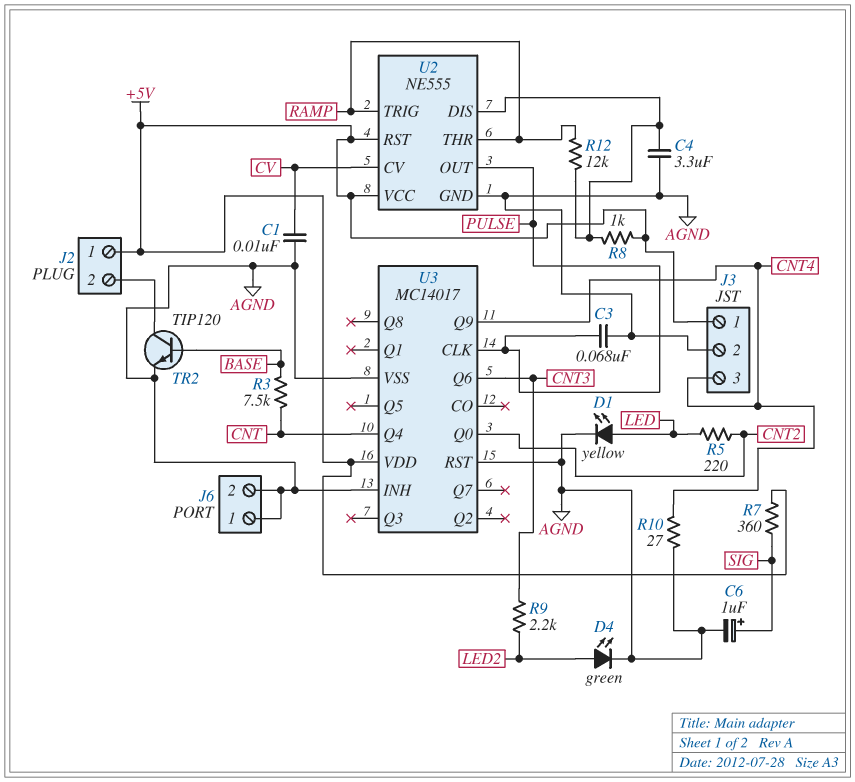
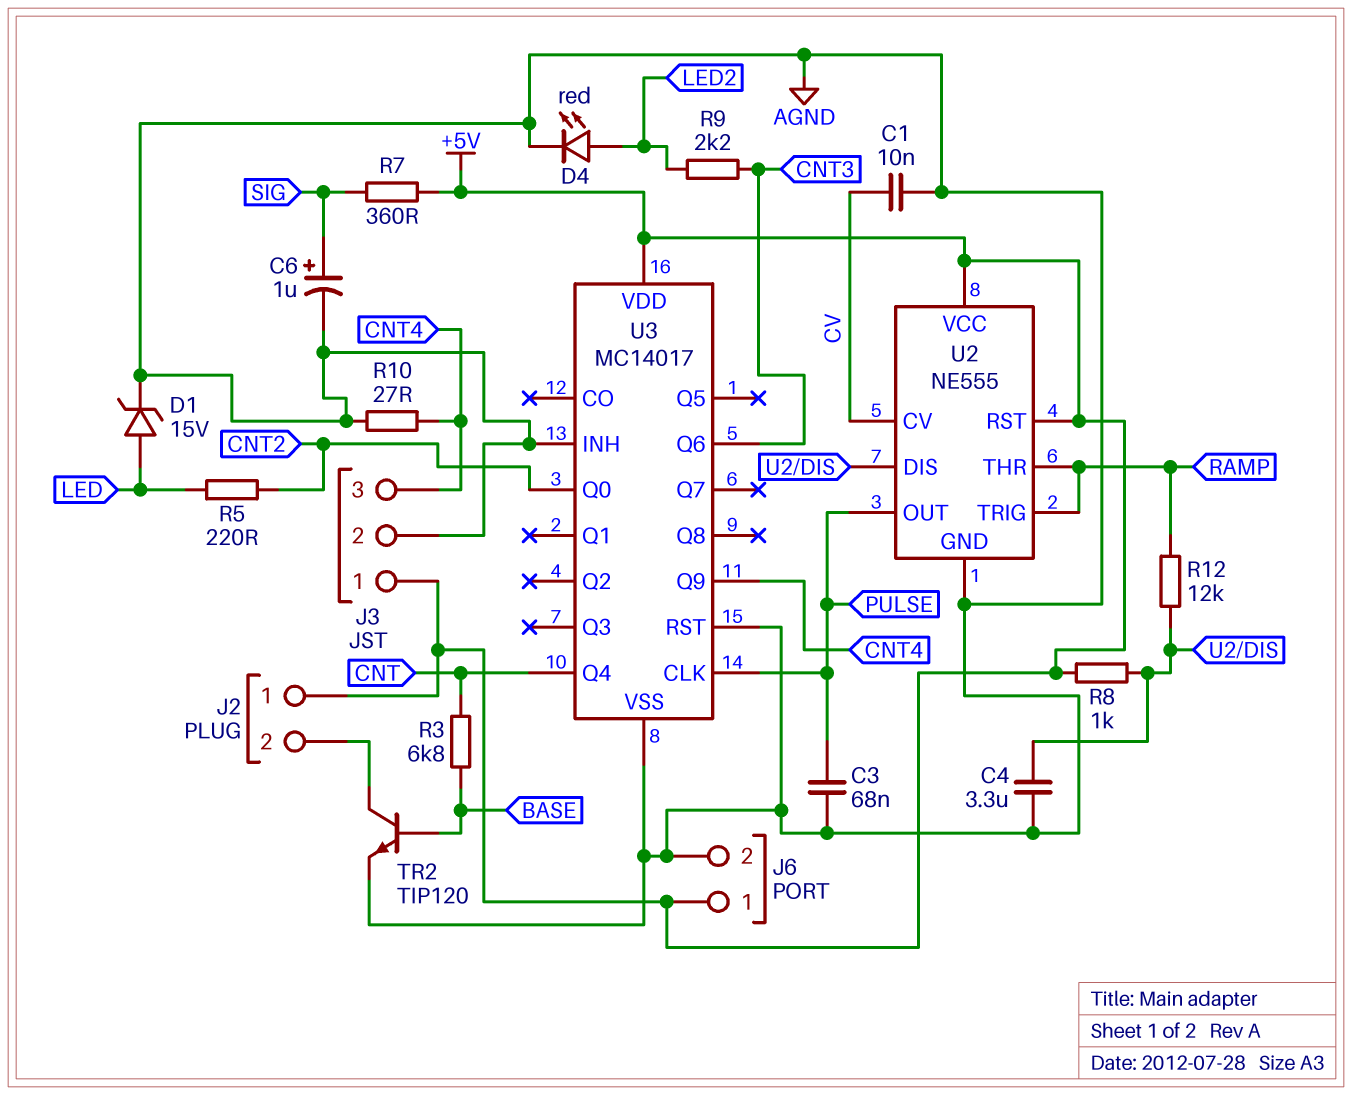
D1: LED yellow (A LED, K AGND) -> zener 15V (A LED, K AGND)
D4: LED green (A LED2, K AGND) -> LED red (A LED2, K AGND)
J6 pin 1: AGND -> +5V
R3: 7.5k (BASE, CNT) -> 6.8k (BASE, CNT)

